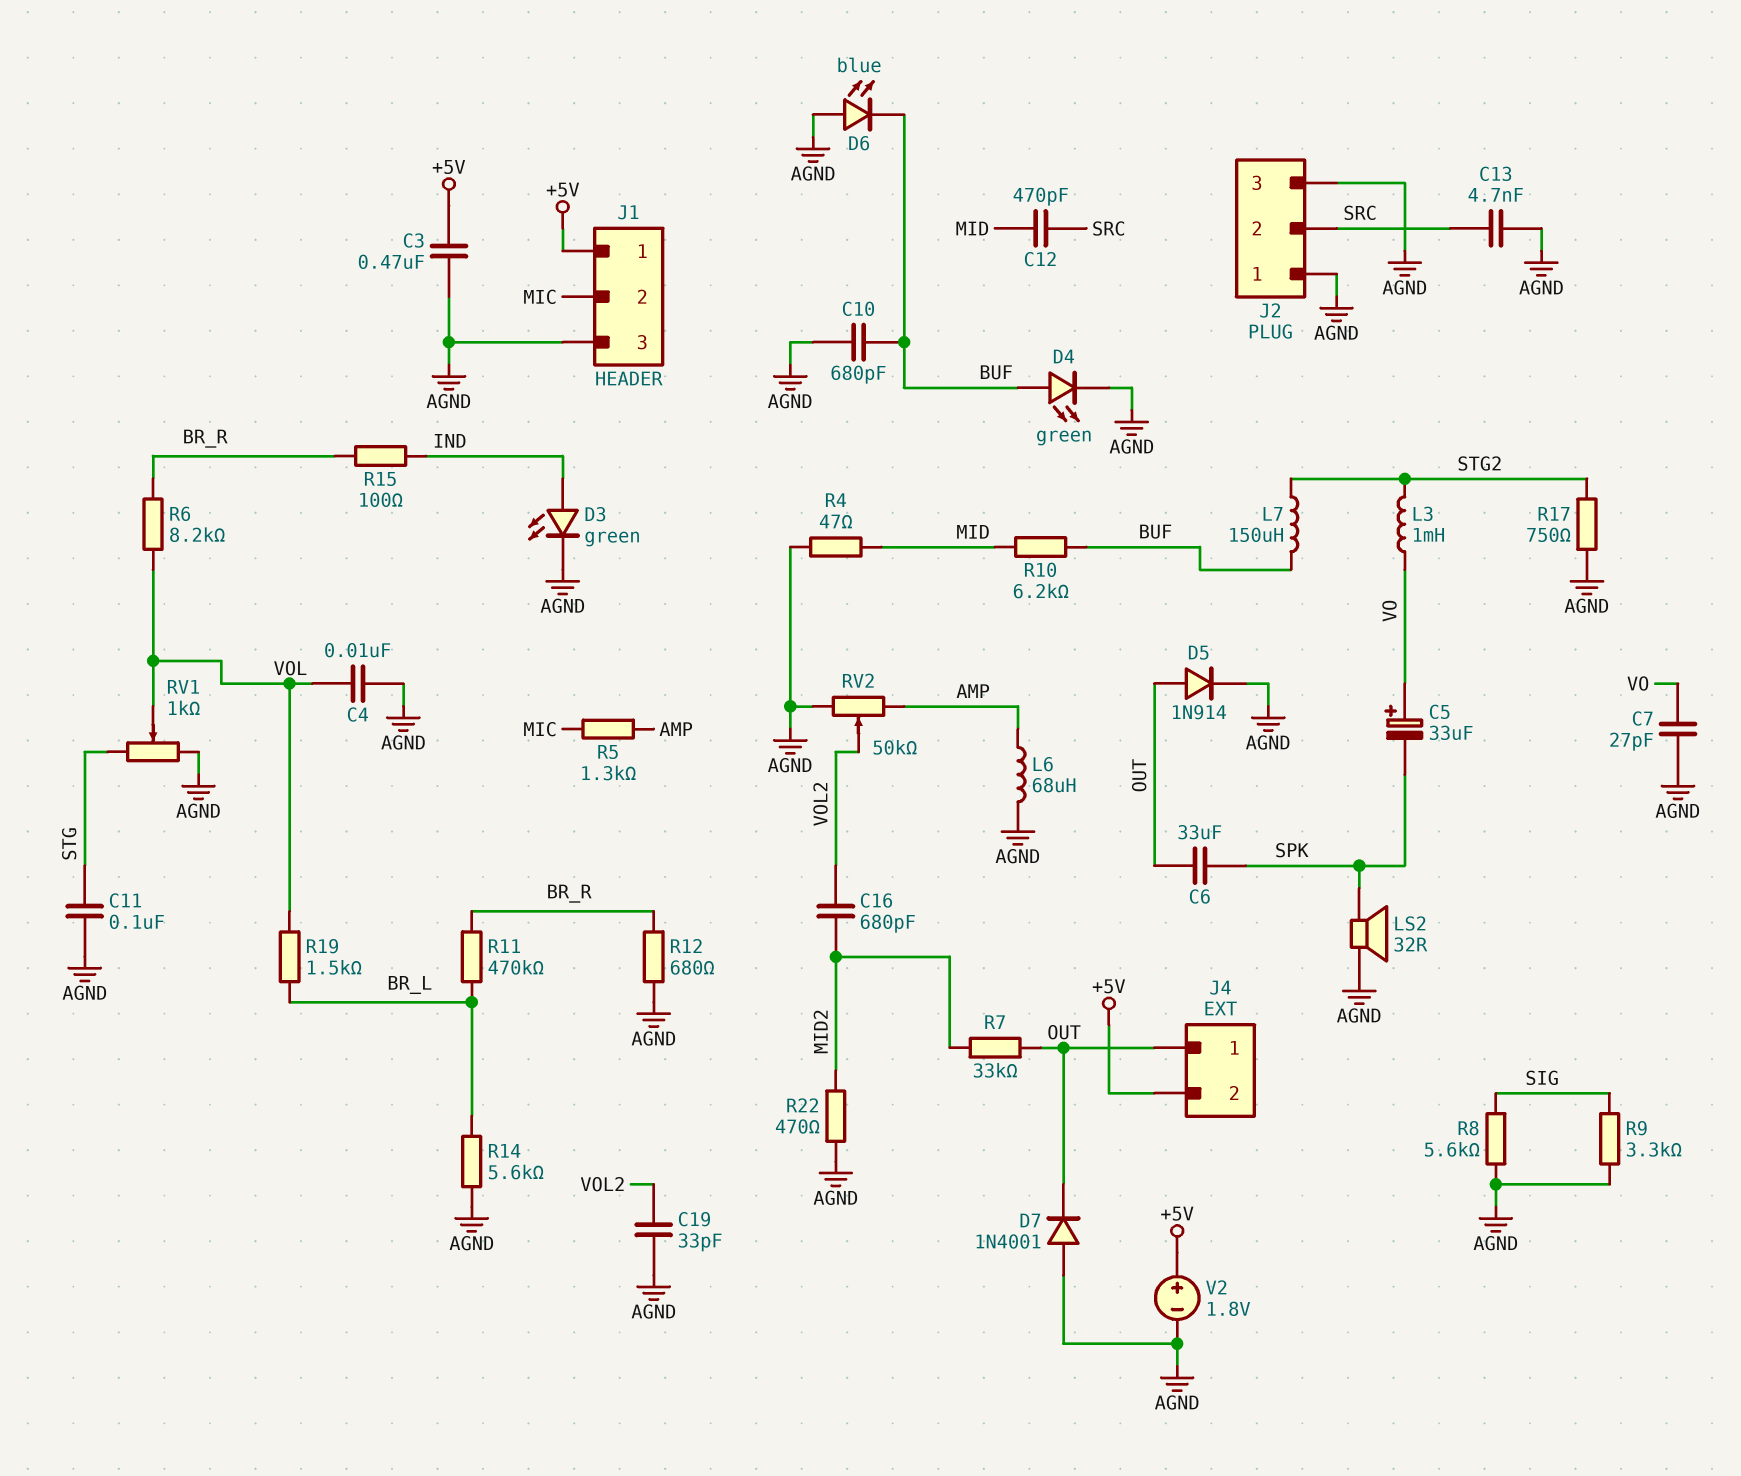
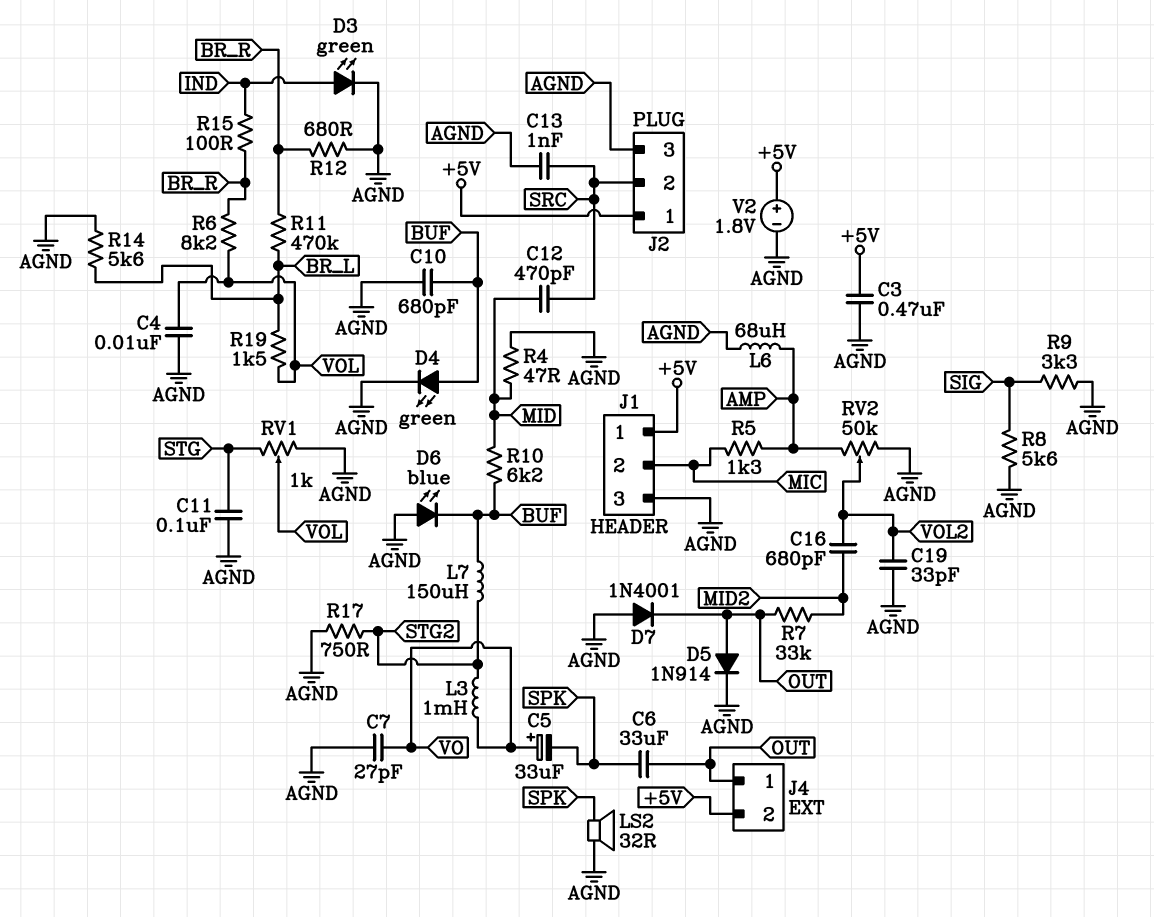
C13: 4.7nF (AGND, SRC) -> 1nF (AGND, SRC)
J2 pin 1: AGND -> +5V
R22: 470 (AGND, MID2) -> none

